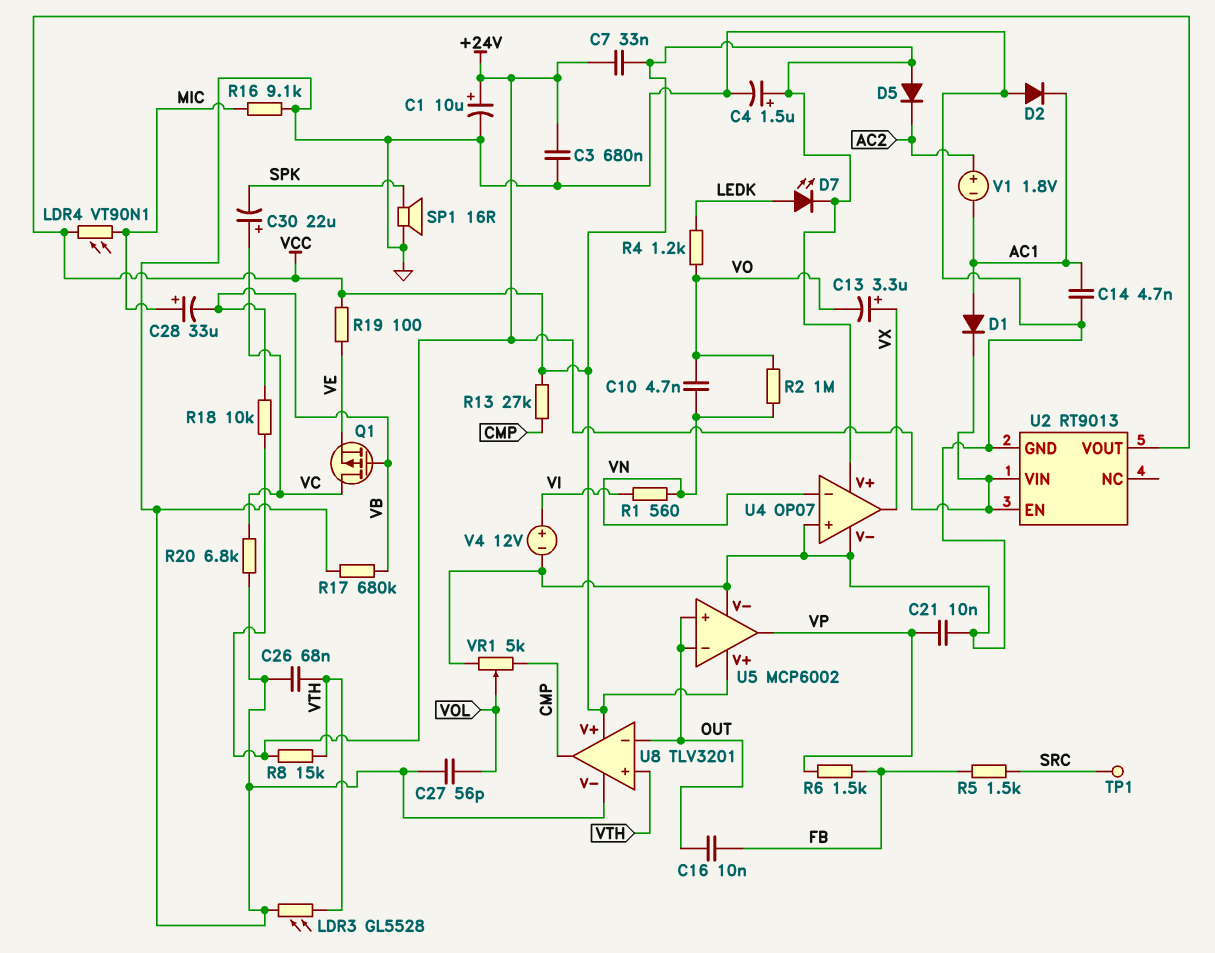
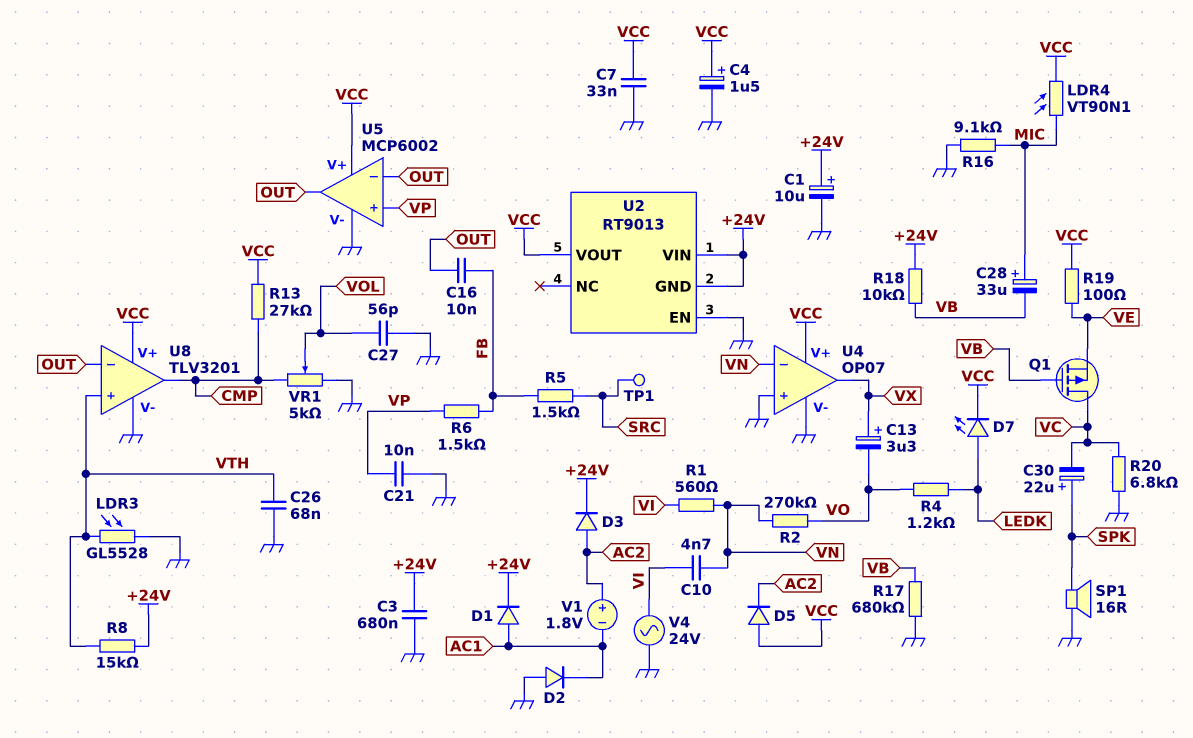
C7: 33nF (+24V, VCC) -> 33nF (GND, VCC)
C10: 4.7nF (VN, VO) -> 4.7nF (VI, VN)
C14: 4.7nF (AC1, GND) -> none
C30: 22uF (plus VC, minus SPK) -> 22uF (plus SPK, minus VC)
D3: none -> diode (A AC2, K +24V)
R2: 1M (VN, VO) -> 270k (VN, VO)
U2 pin EN: +24V -> GND
U2 pin GND: GND -> +24V
U5 pin in+: OUT -> VP
U5 pin out: VP -> OUT
V4: 12V (plus VI, minus GND) -> AC 24V (GND, VI)

